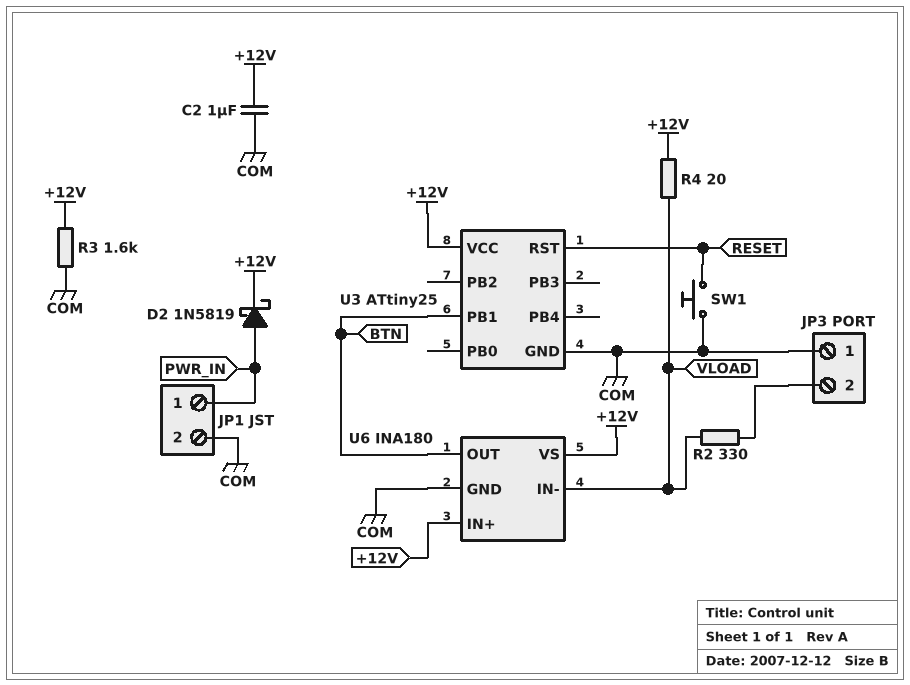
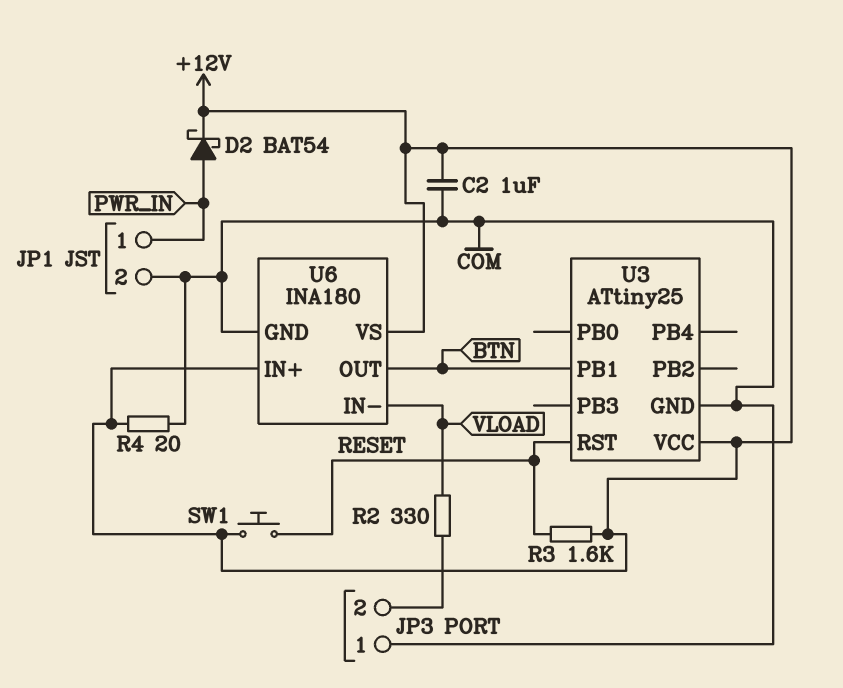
D2: schottky 1N5819 (A PWR_IN, K +12V) -> schottky BAT54 (A PWR_IN, K +12V)
R3: 1.6k (+12V, COM) -> 1.6k (+12V, RESET)
R4: 20 (+12V, VLOAD) -> 20 (+12V, COM)
SW1: button (COM, RESET) -> button (+12V, RESET)

